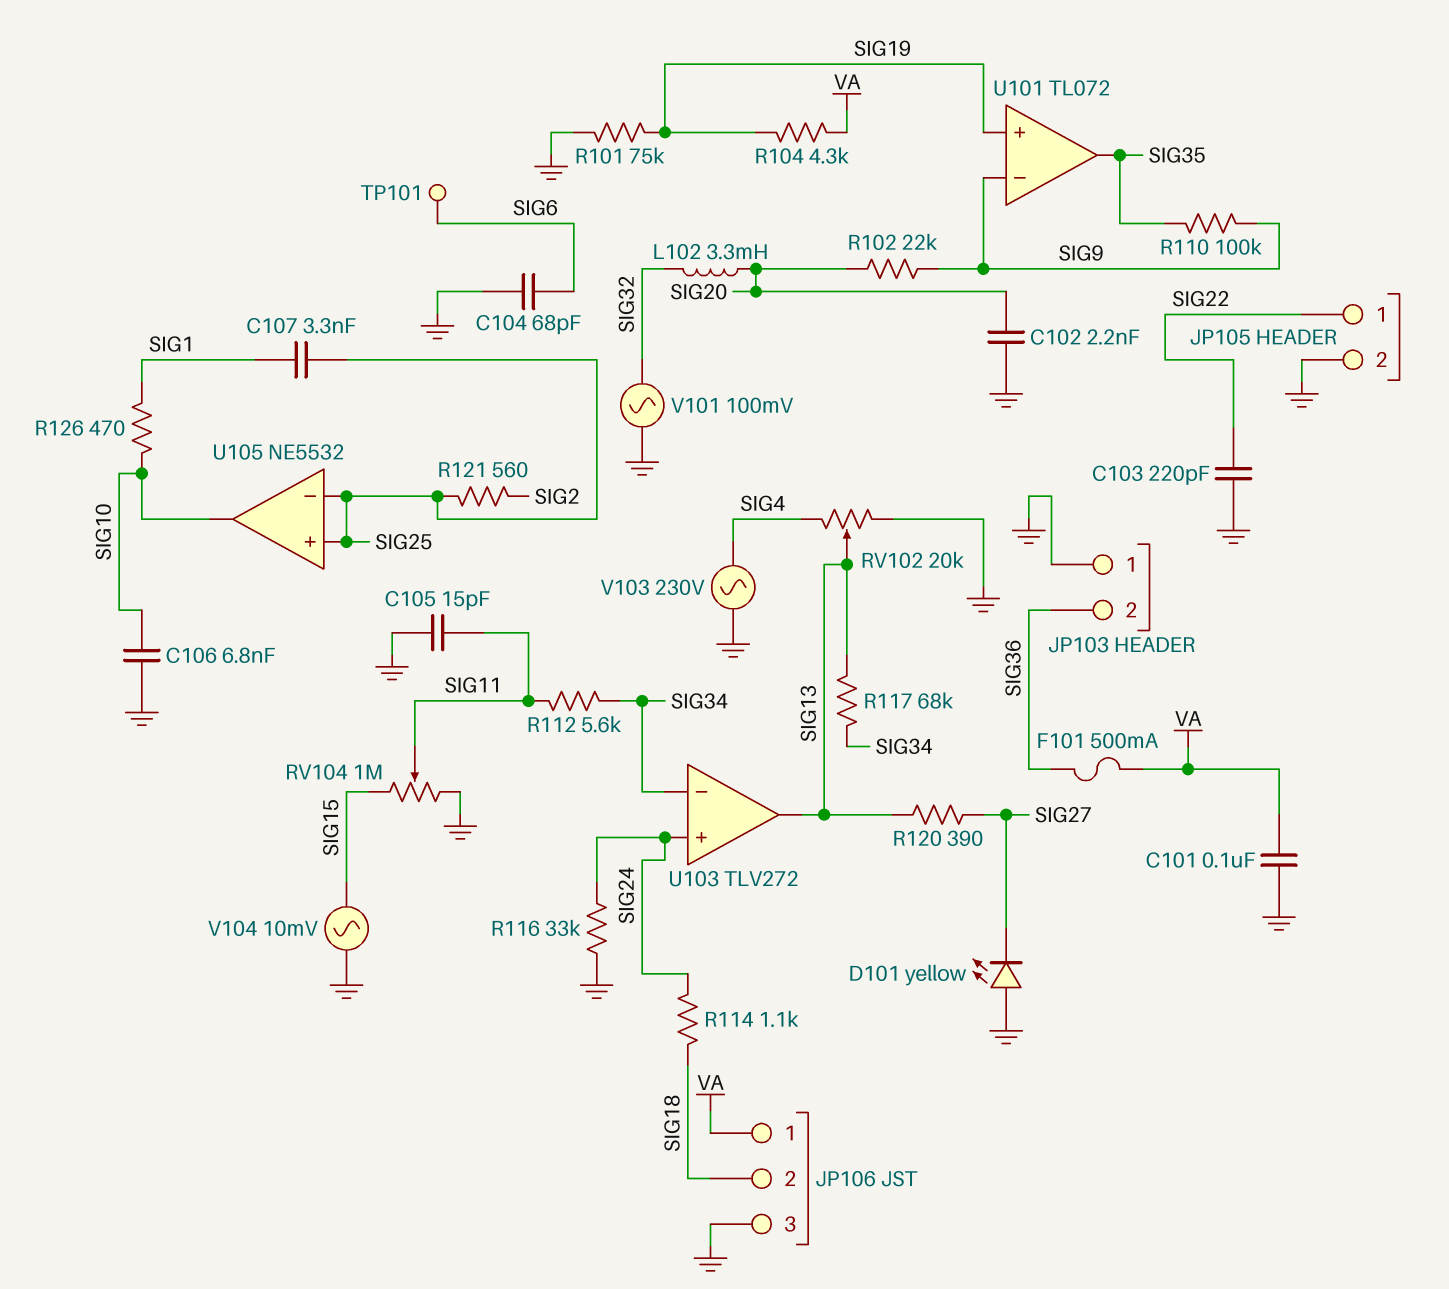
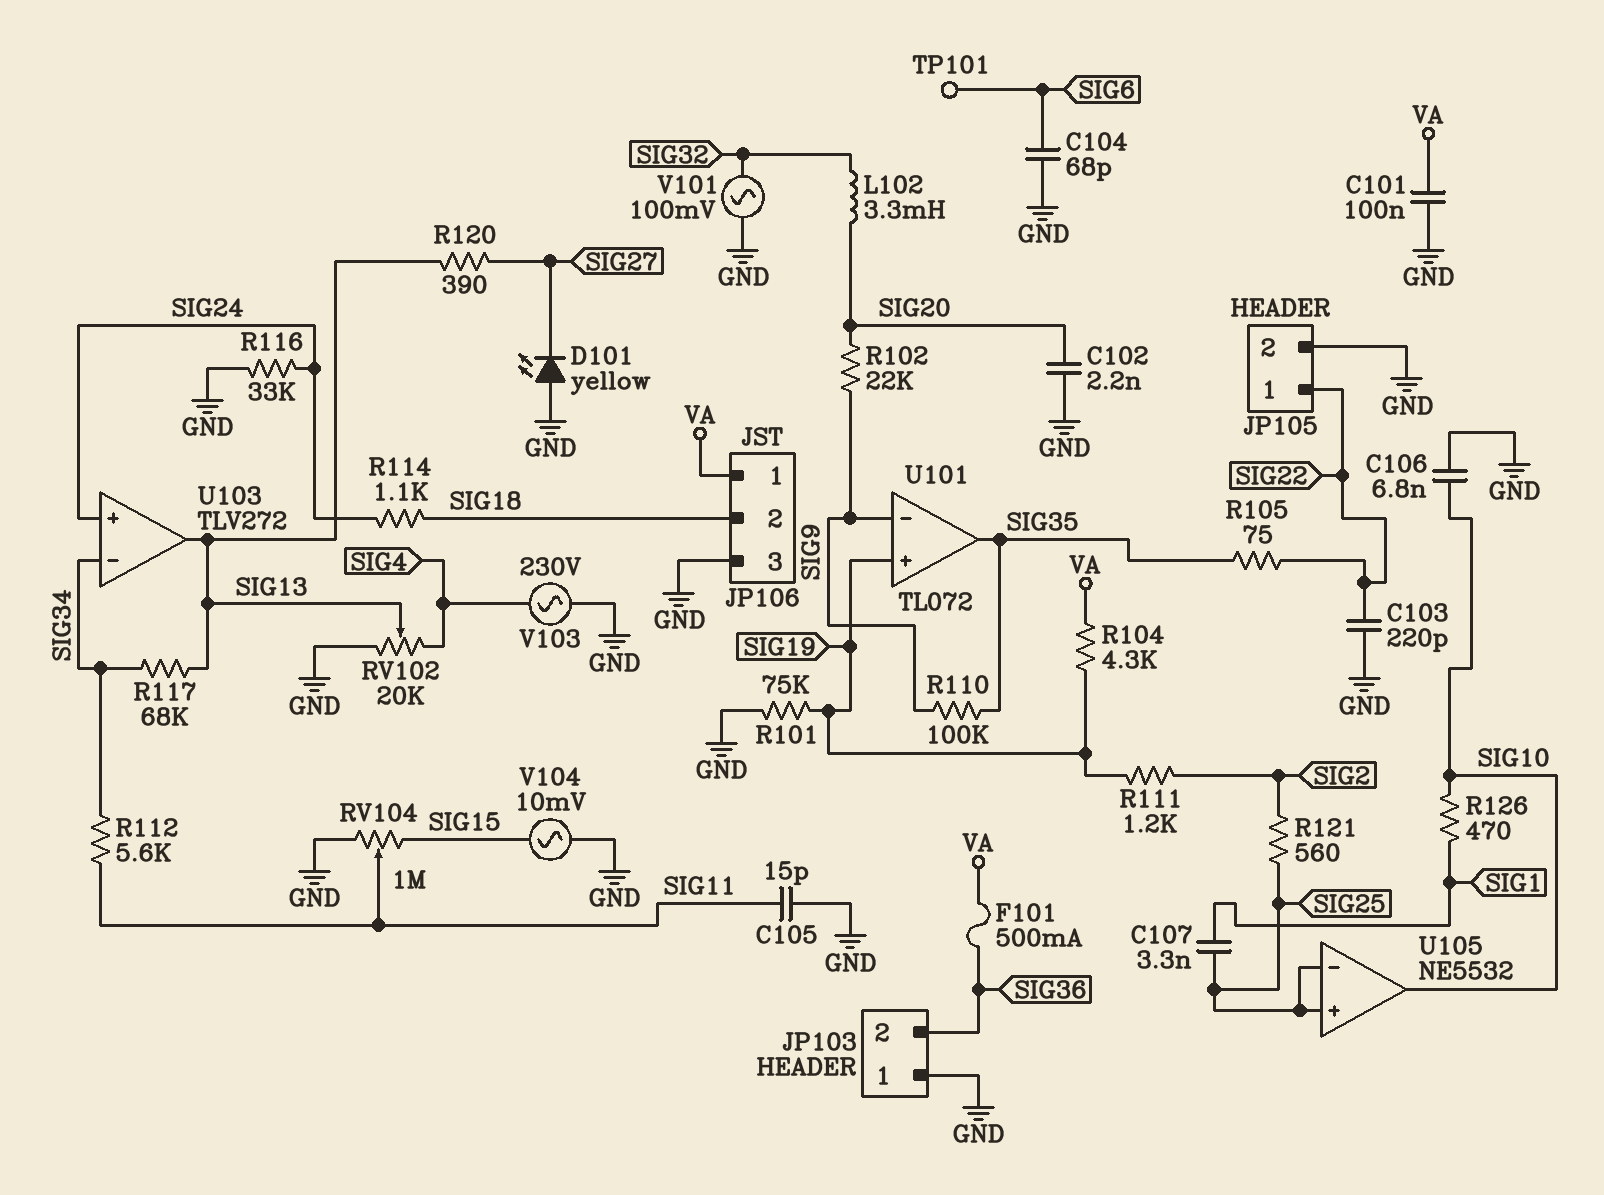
R105: none -> 75 (SIG22, SIG35)
R111: none -> 1.2k (SIG2, SIG19)

